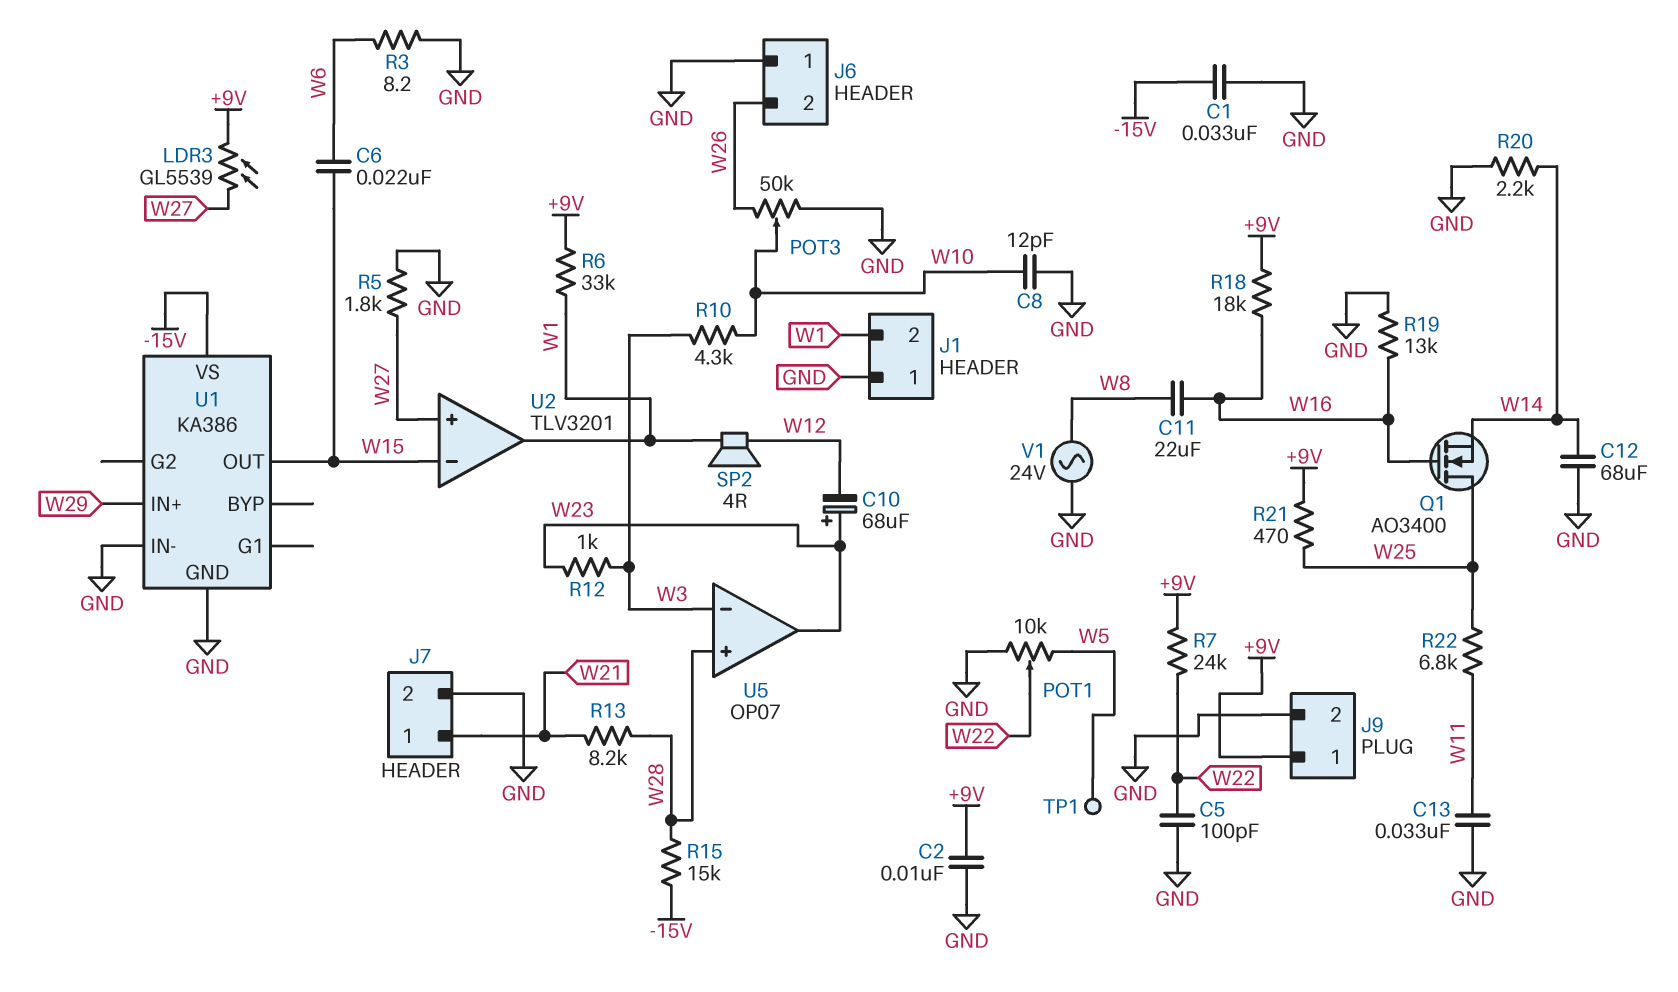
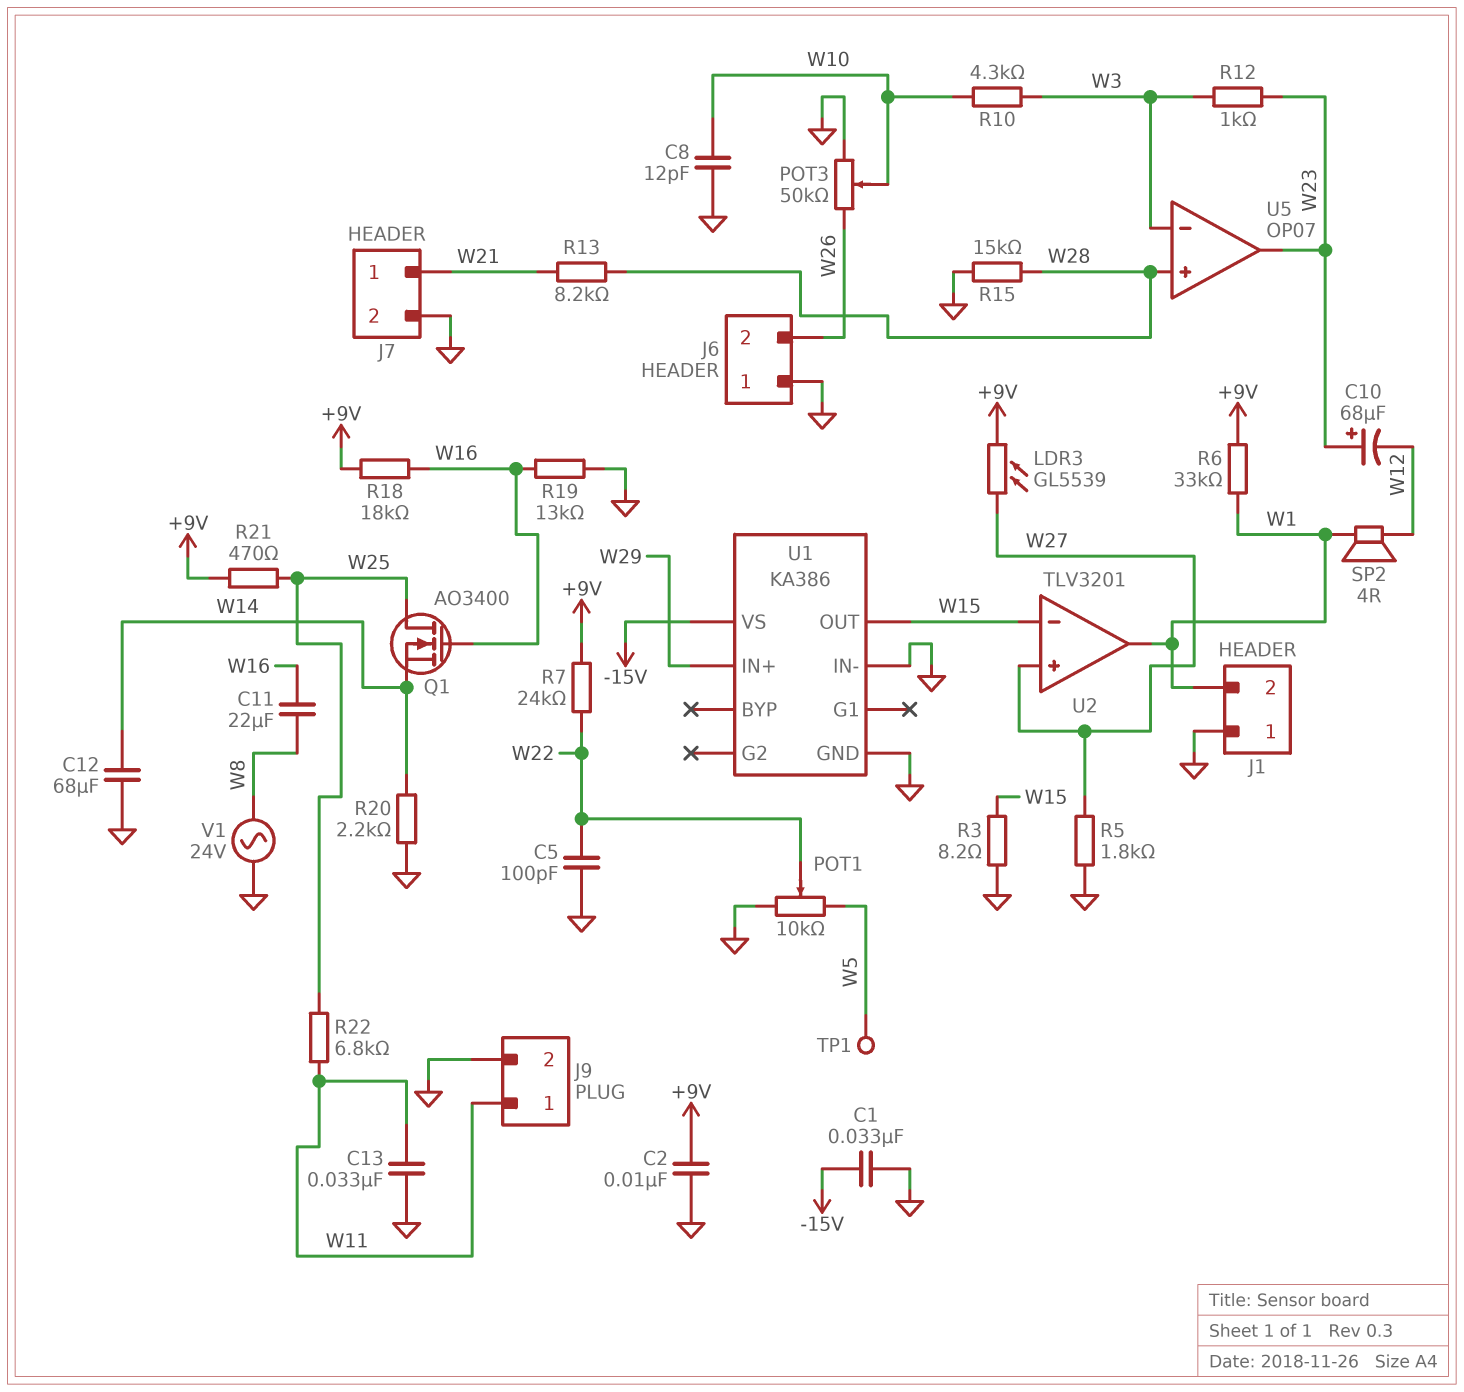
C6: 22nF (W6, W15) -> none
J9 pin 1: +9V -> W11
R3: 8.2 (GND, W6) -> 8.2 (GND, W15)
R15: 15k (-15V, W28) -> 15k (GND, W28)

